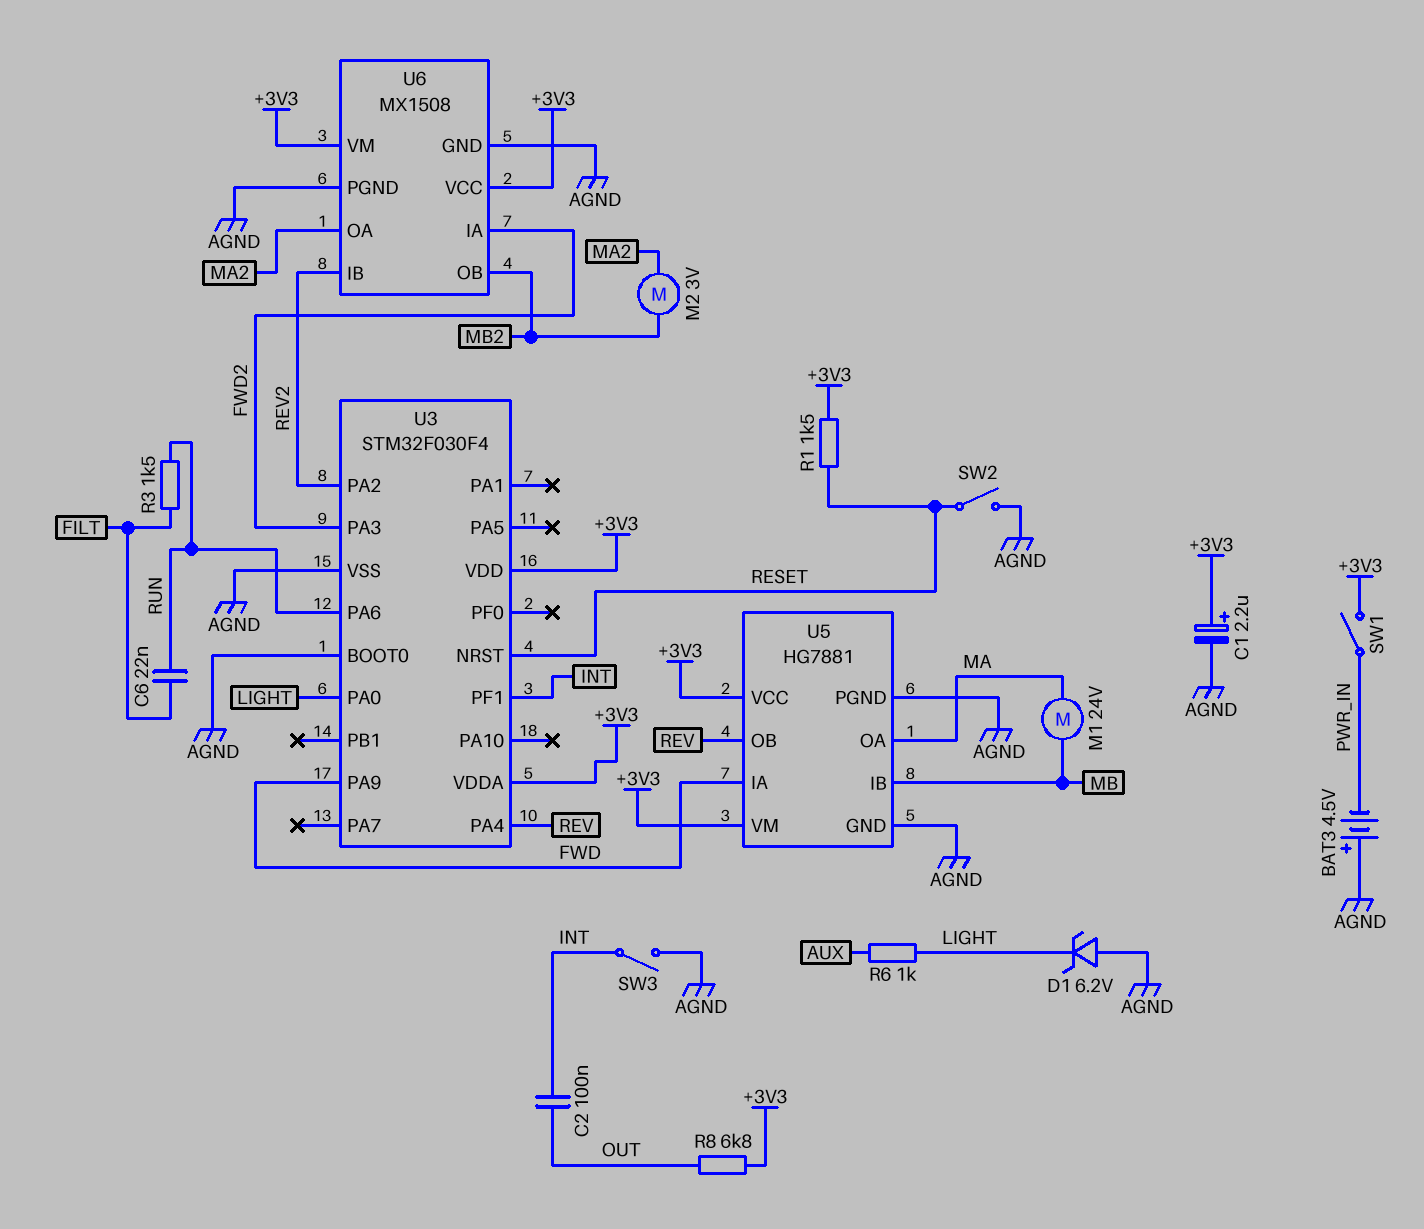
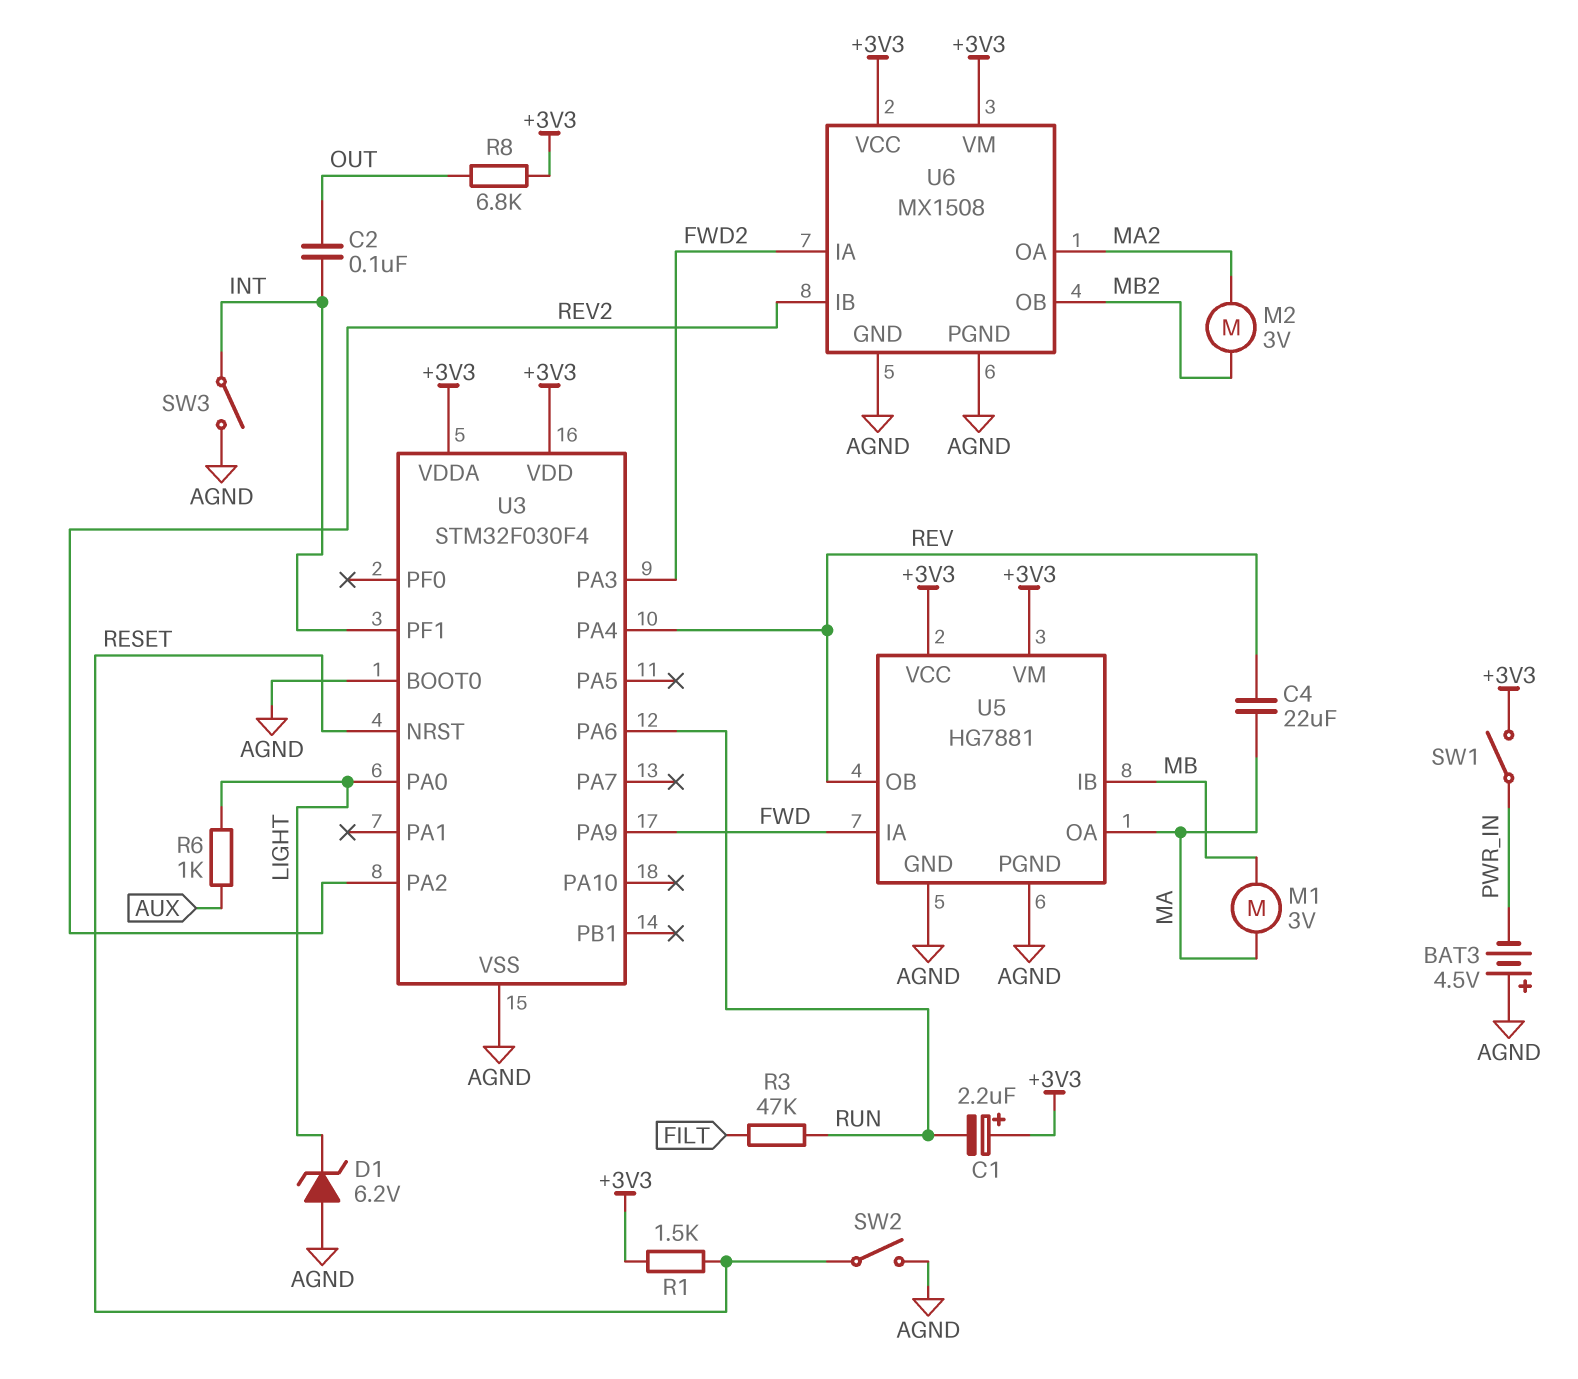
C1: 2.2uF (plus +3V3, minus AGND) -> 2.2uF (plus +3V3, minus RUN)
C4: none -> 22uF (MA, REV)
C6: 22nF (FILT, RUN) -> none
M1: motor 24V (MA, MB) -> motor 3V (MA, MB)
R3: 1.5k (FILT, RUN) -> 47k (FILT, RUN)

